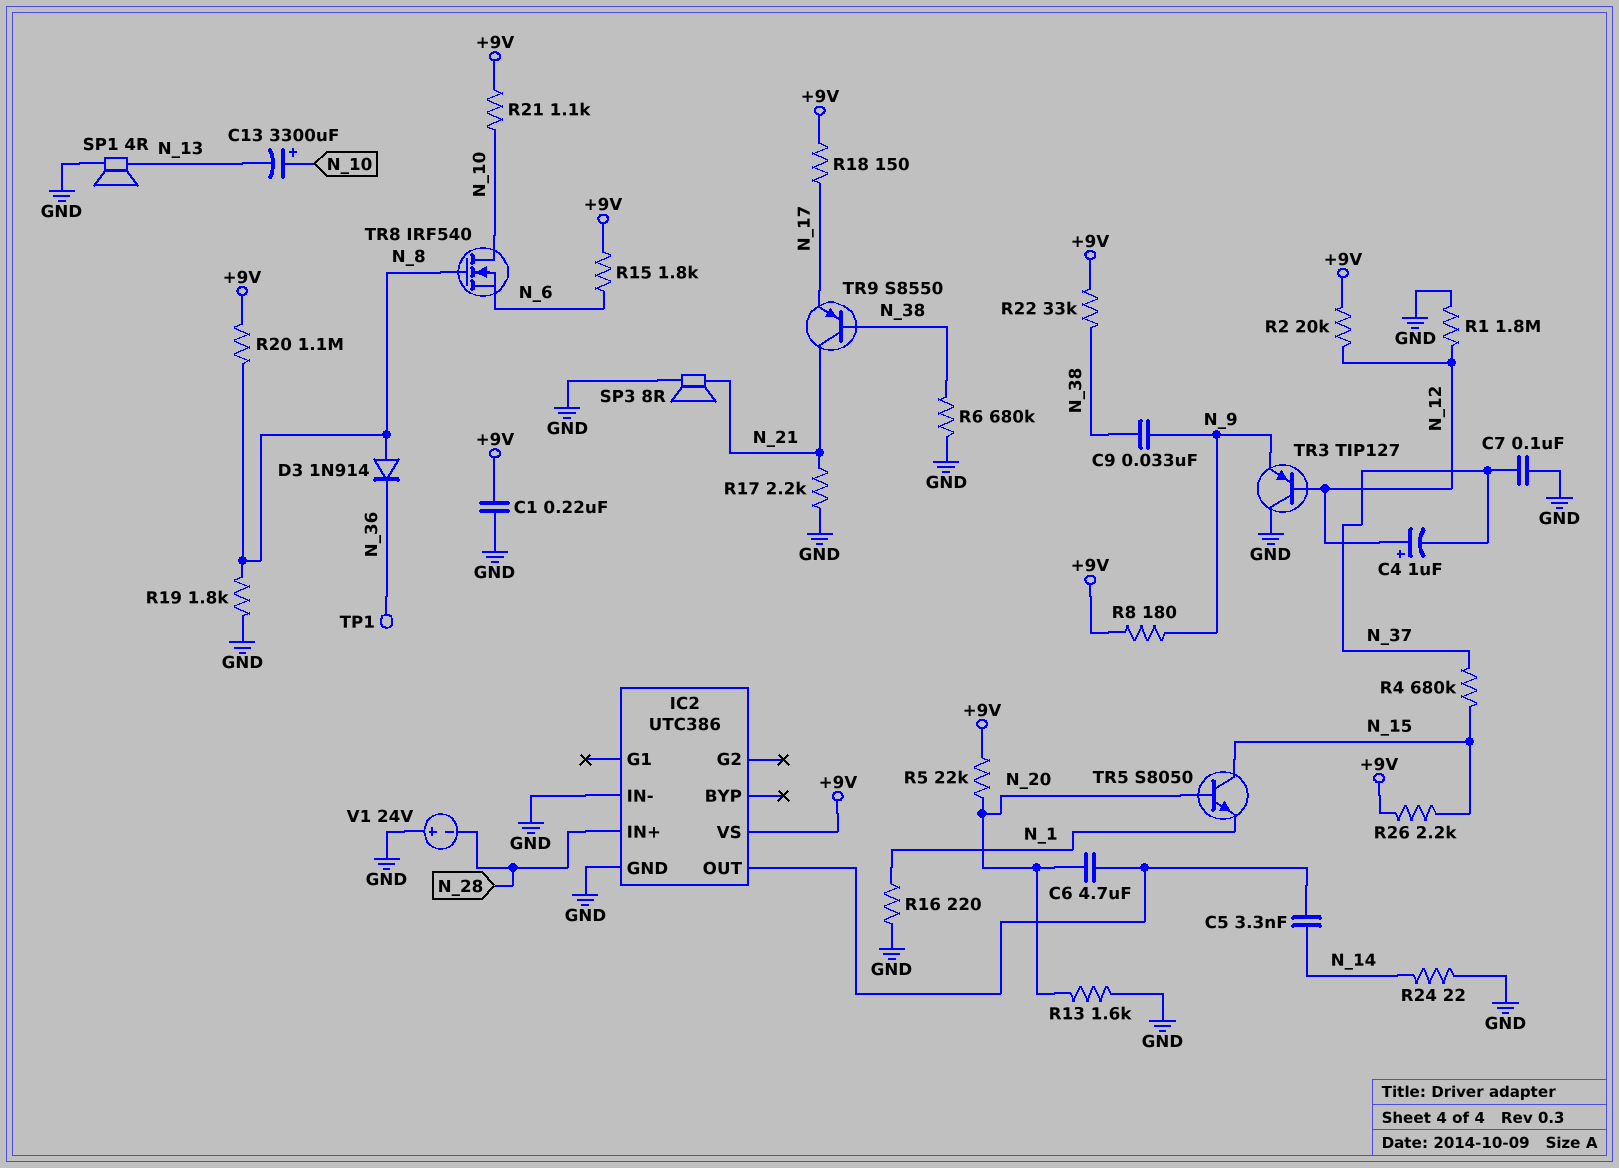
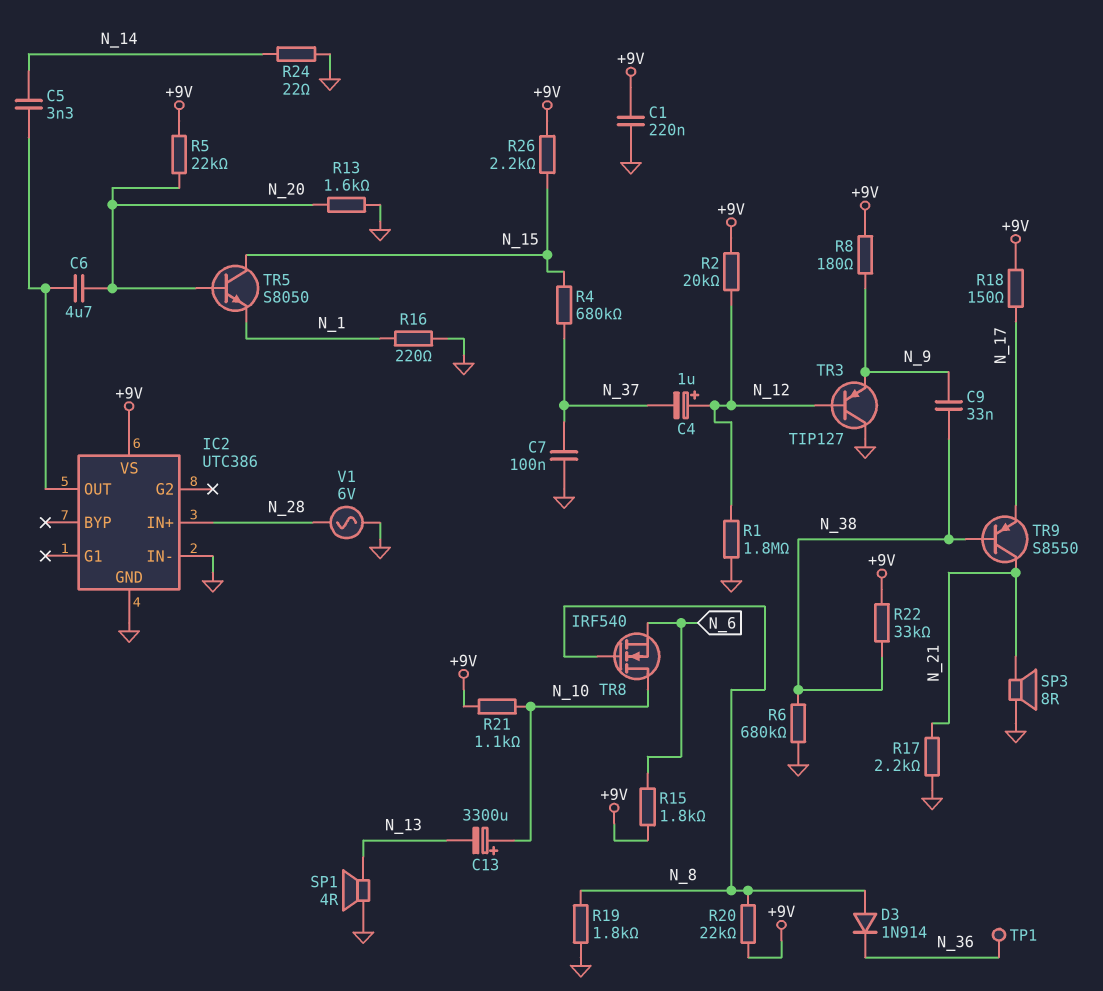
R20: 1.1M (+9V, N_8) -> 22k (+9V, N_8)
V1: 24V (plus GND, minus N_28) -> AC 6V (GND, N_28)

